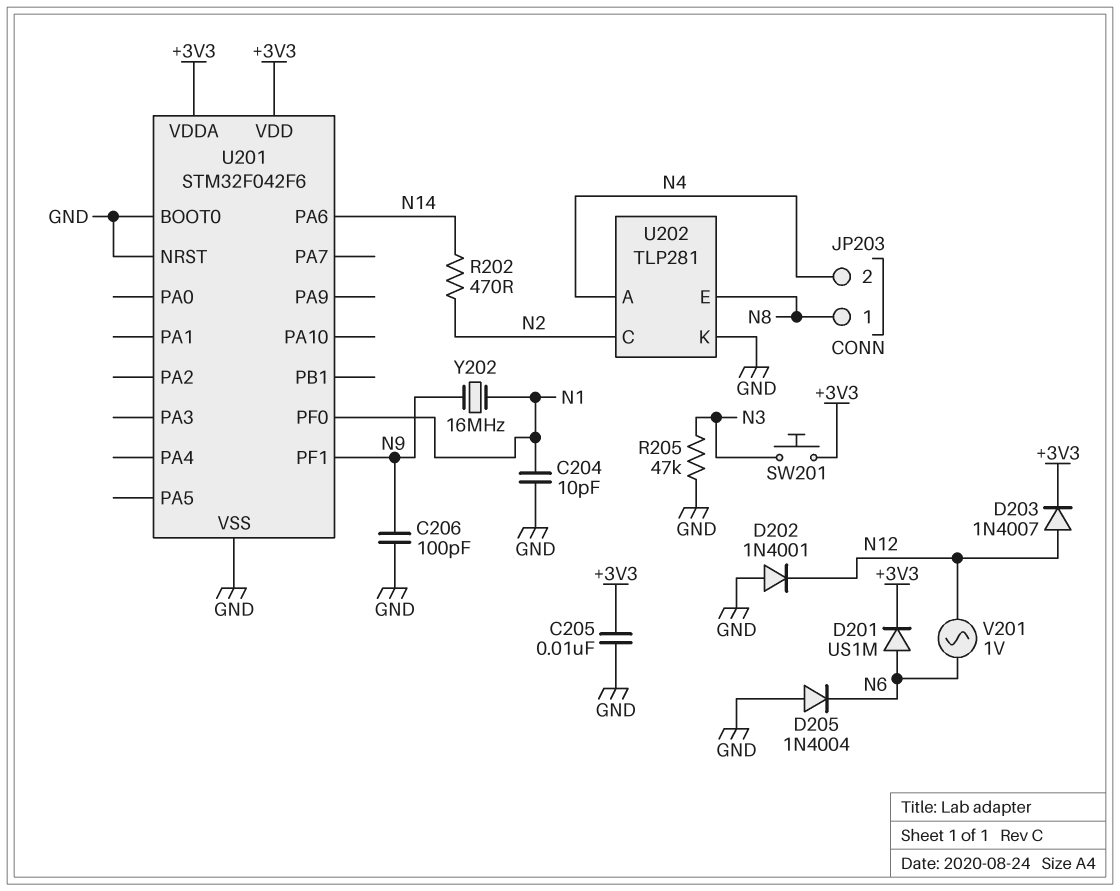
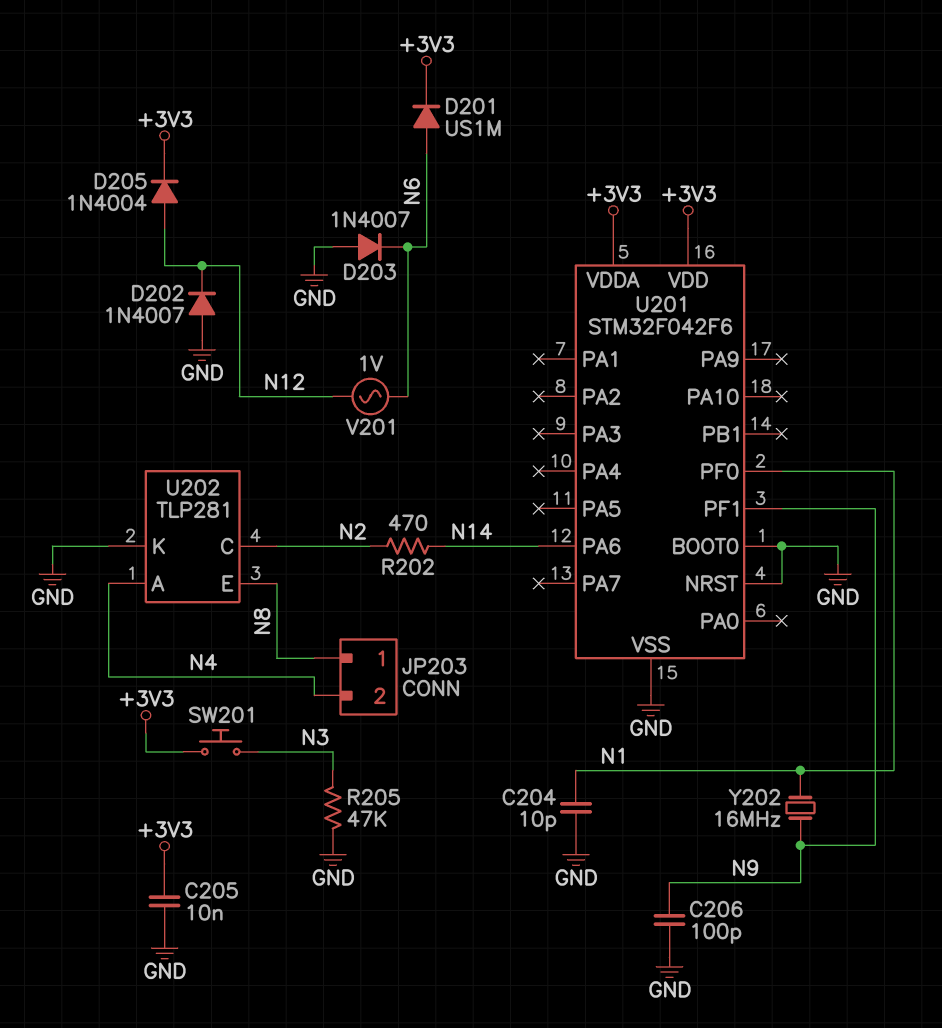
D202: diode 1N4001 (A GND, K N12) -> diode 1N4007 (A GND, K N12)
D203: diode 1N4007 (A N12, K +3V3) -> diode 1N4007 (A GND, K N6)
D205: diode 1N4004 (A GND, K N6) -> diode 1N4004 (A N12, K +3V3)

